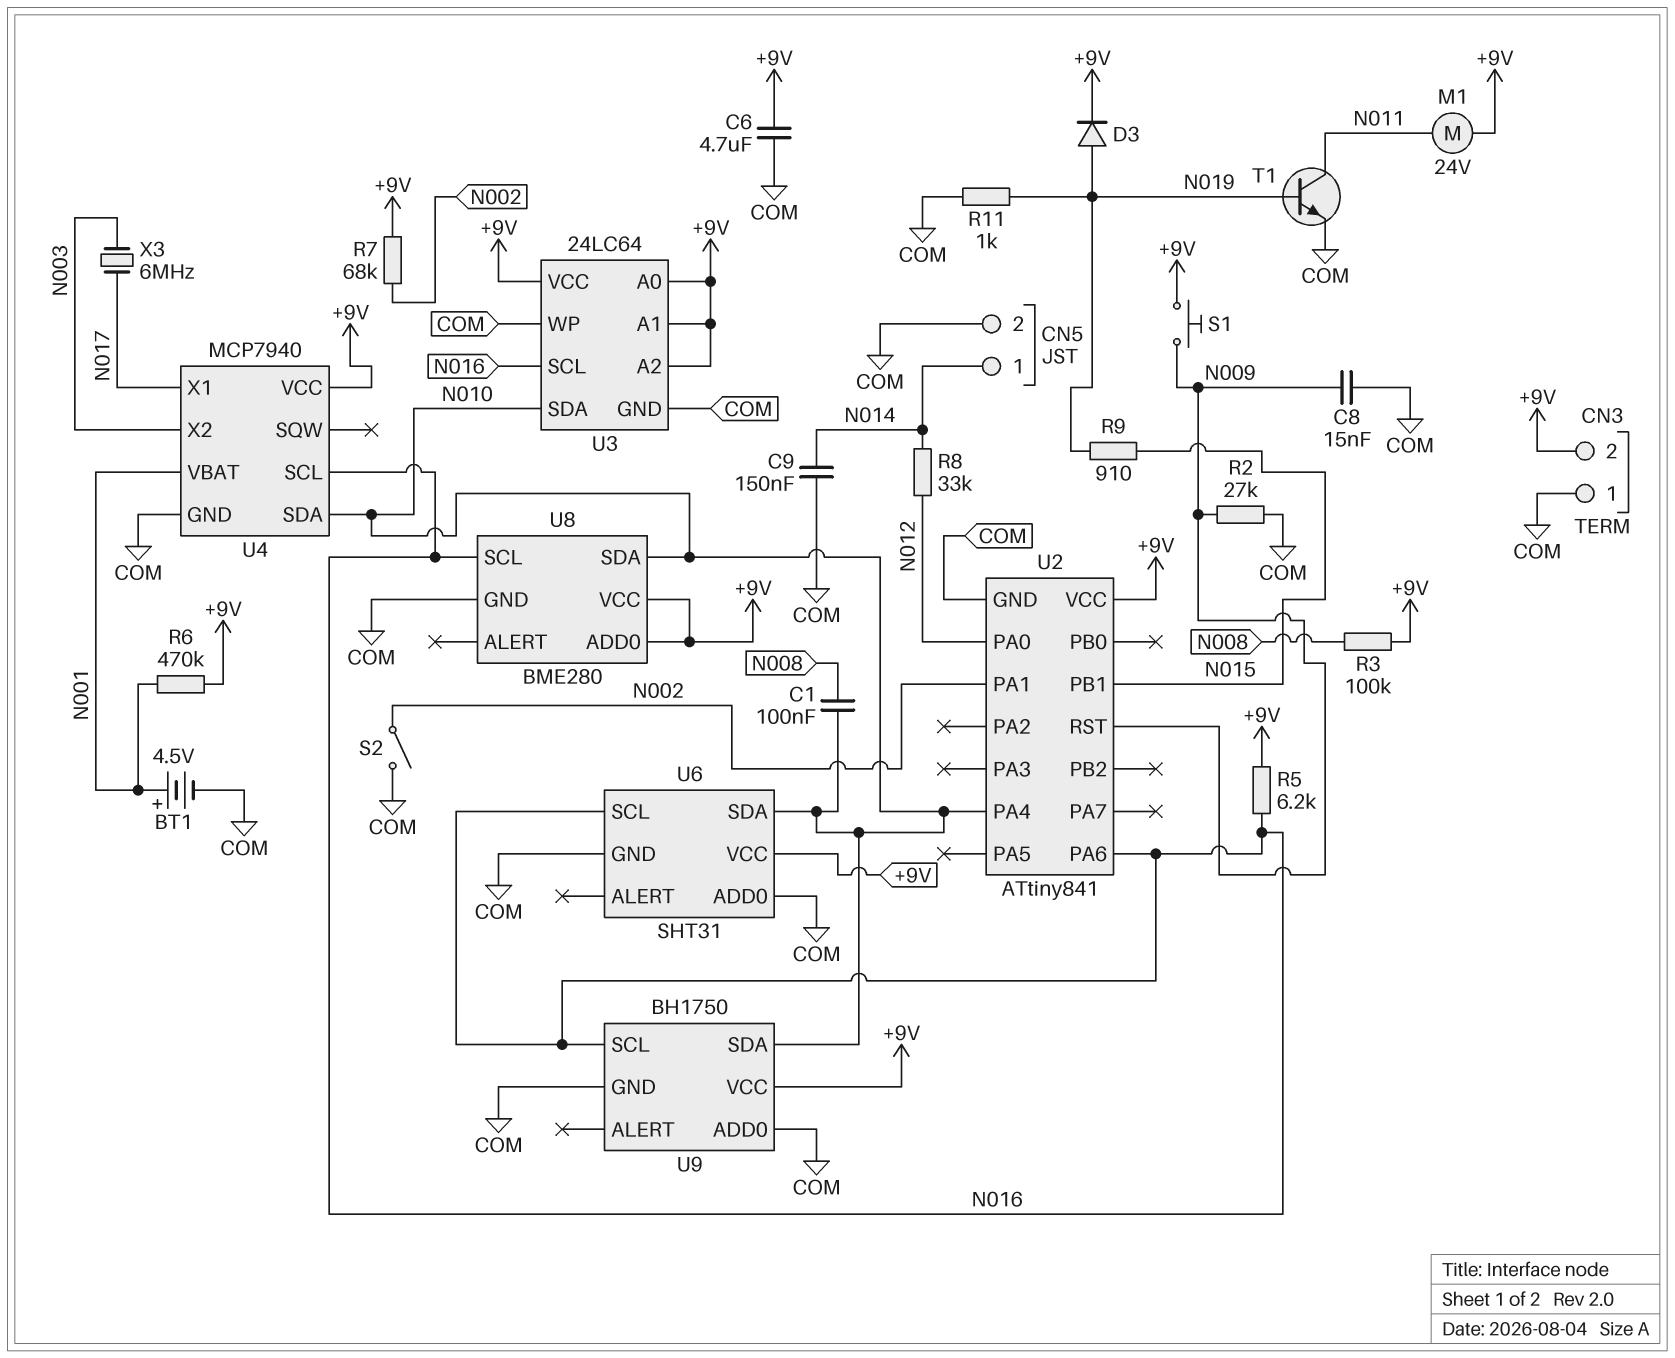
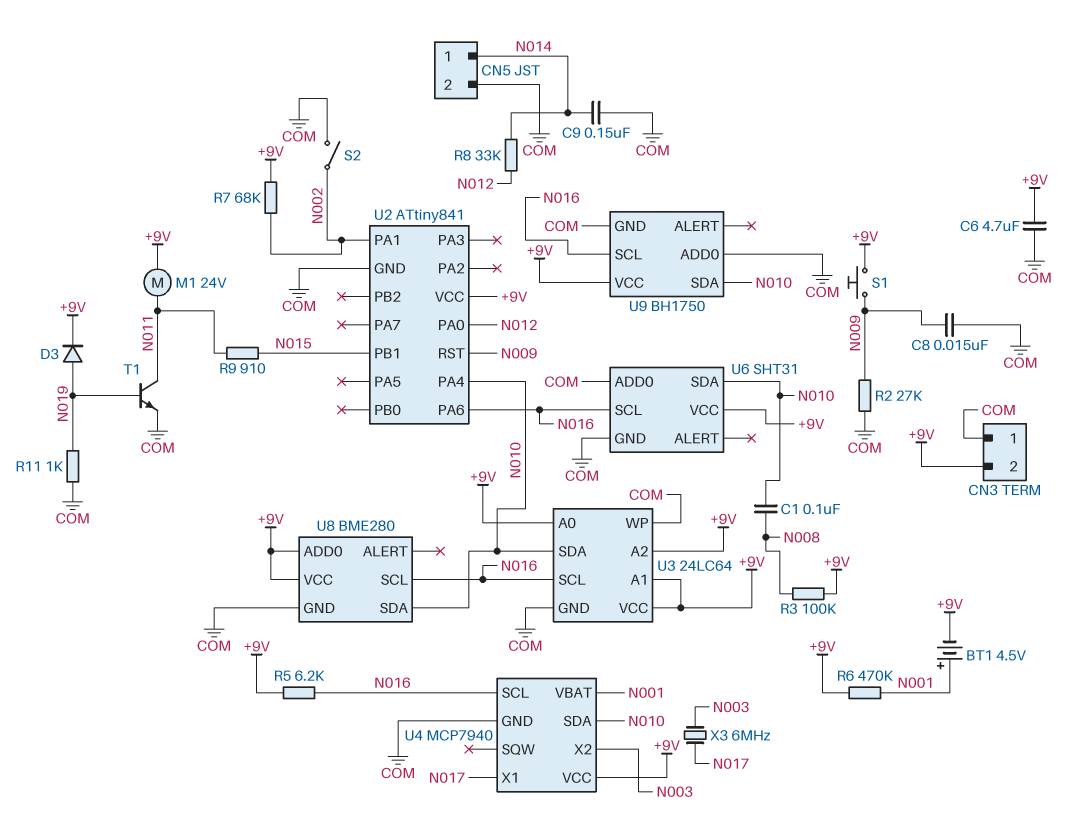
BT1: 4.5V (plus N001, minus COM) -> 4.5V (plus N001, minus +9V)
R9: 910 (N015, N019) -> 910 (N011, N015)

